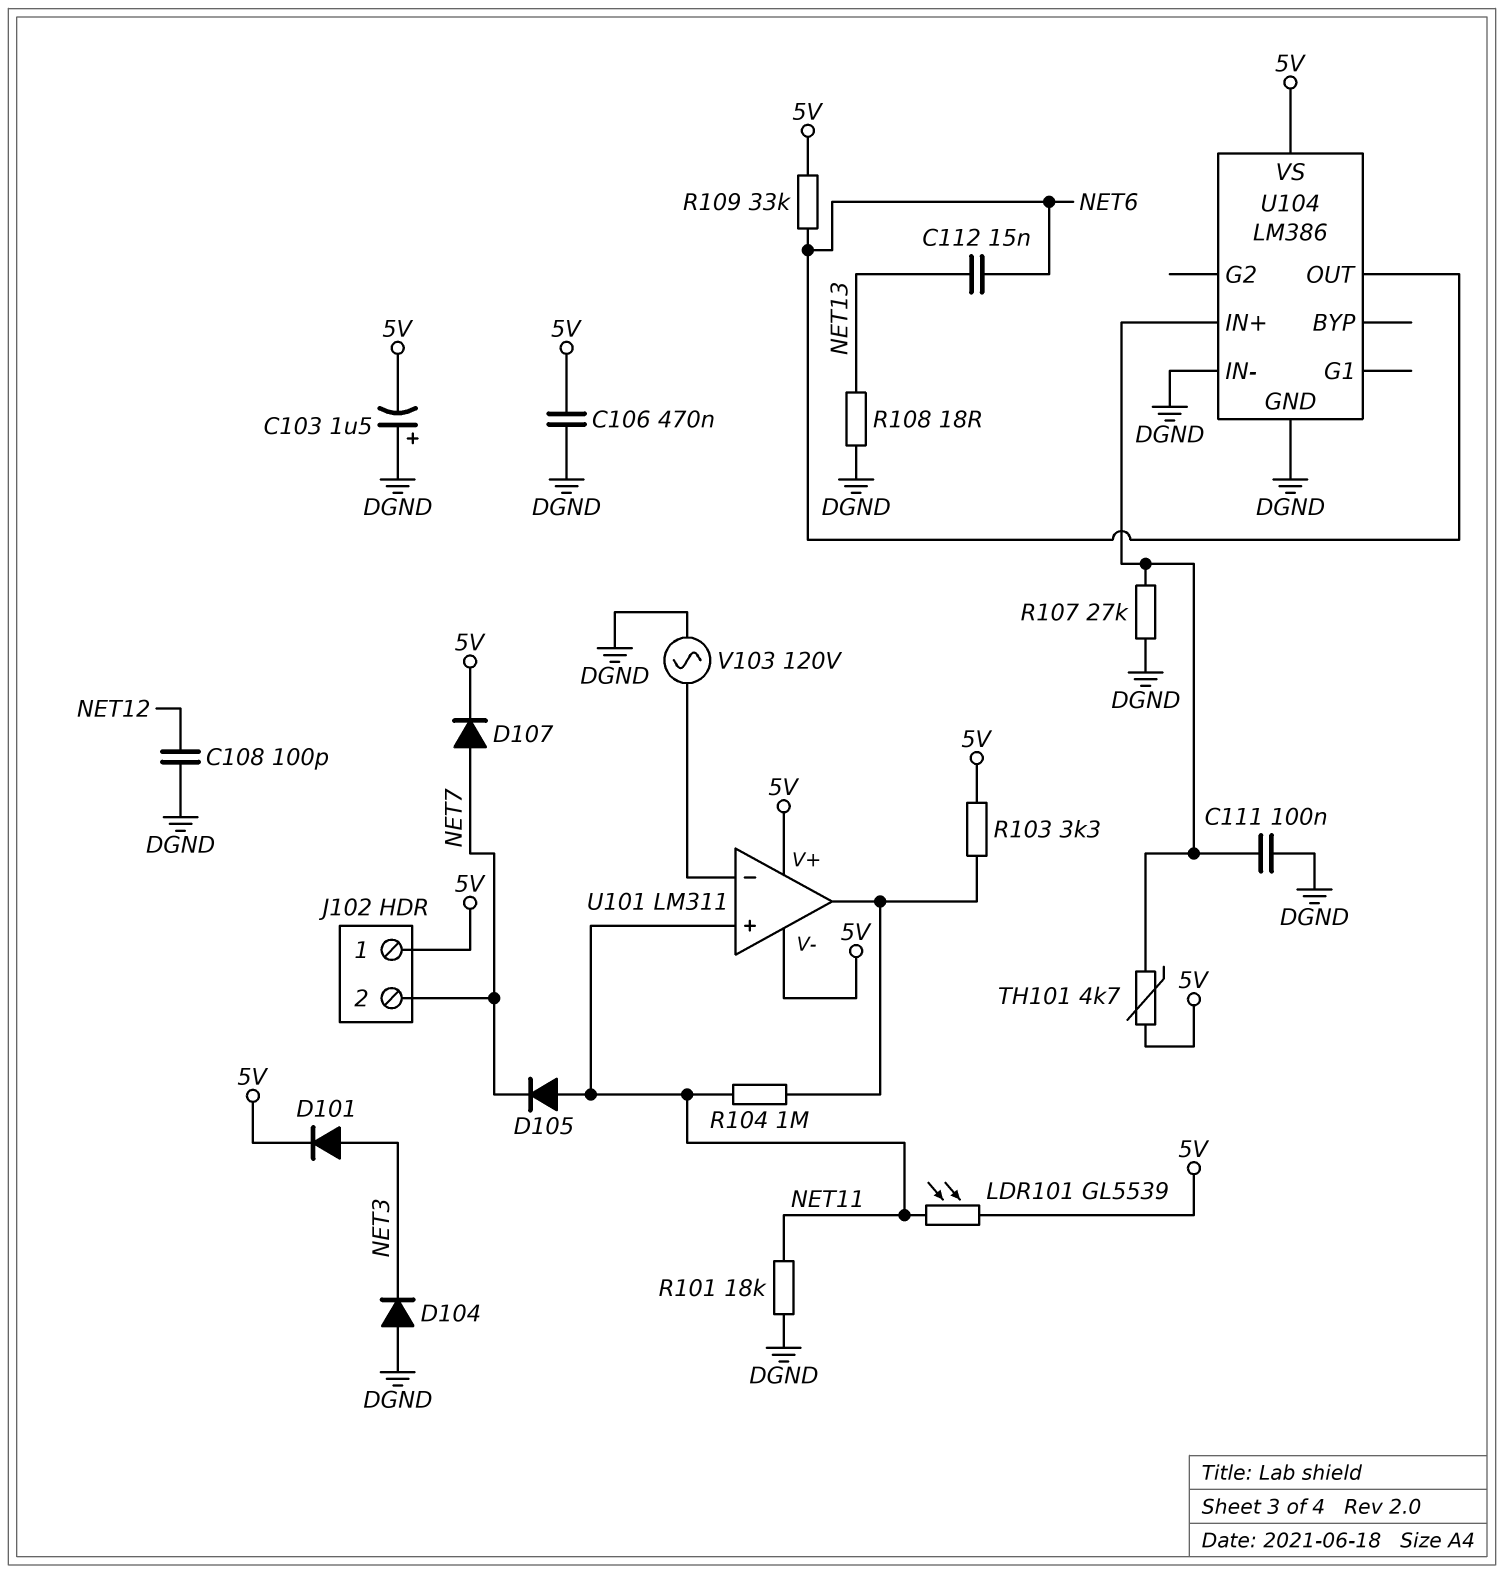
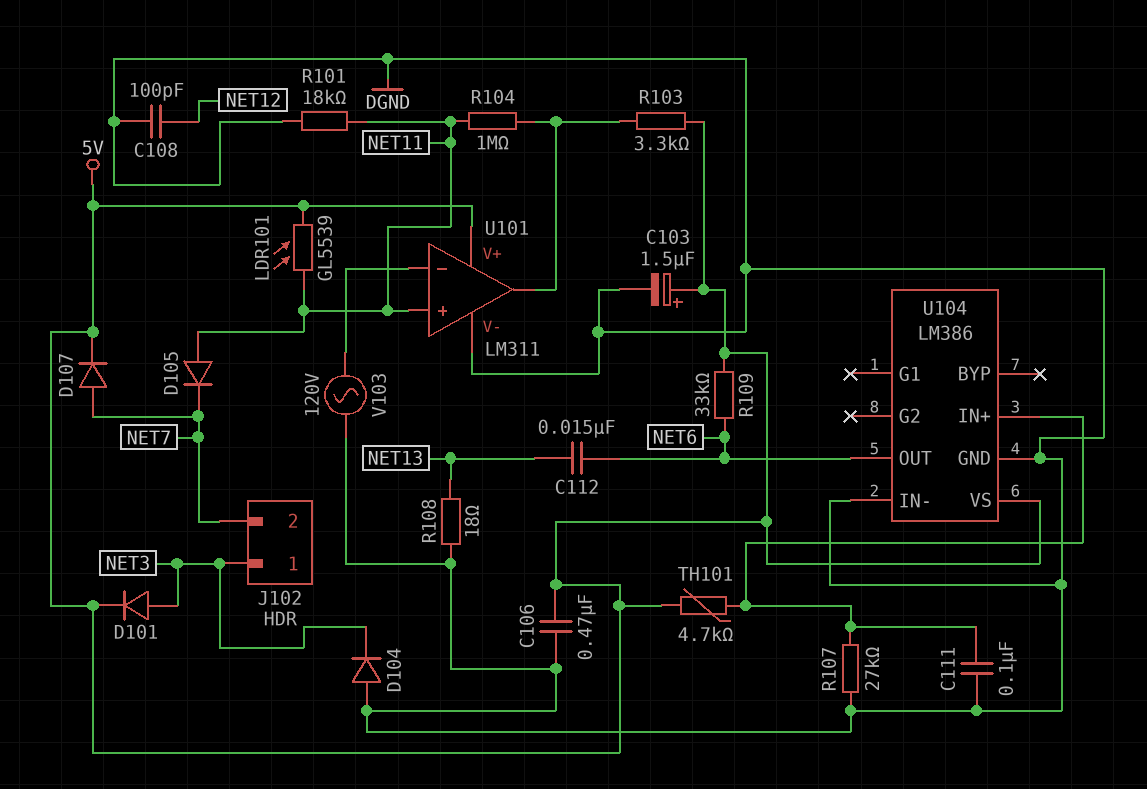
C103: 1.5uF (plus DGND, minus 5V) -> 1.5uF (plus 5V, minus DGND)
J102 pin 1: 5V -> NET3
U101 pin V-: 5V -> DGND

